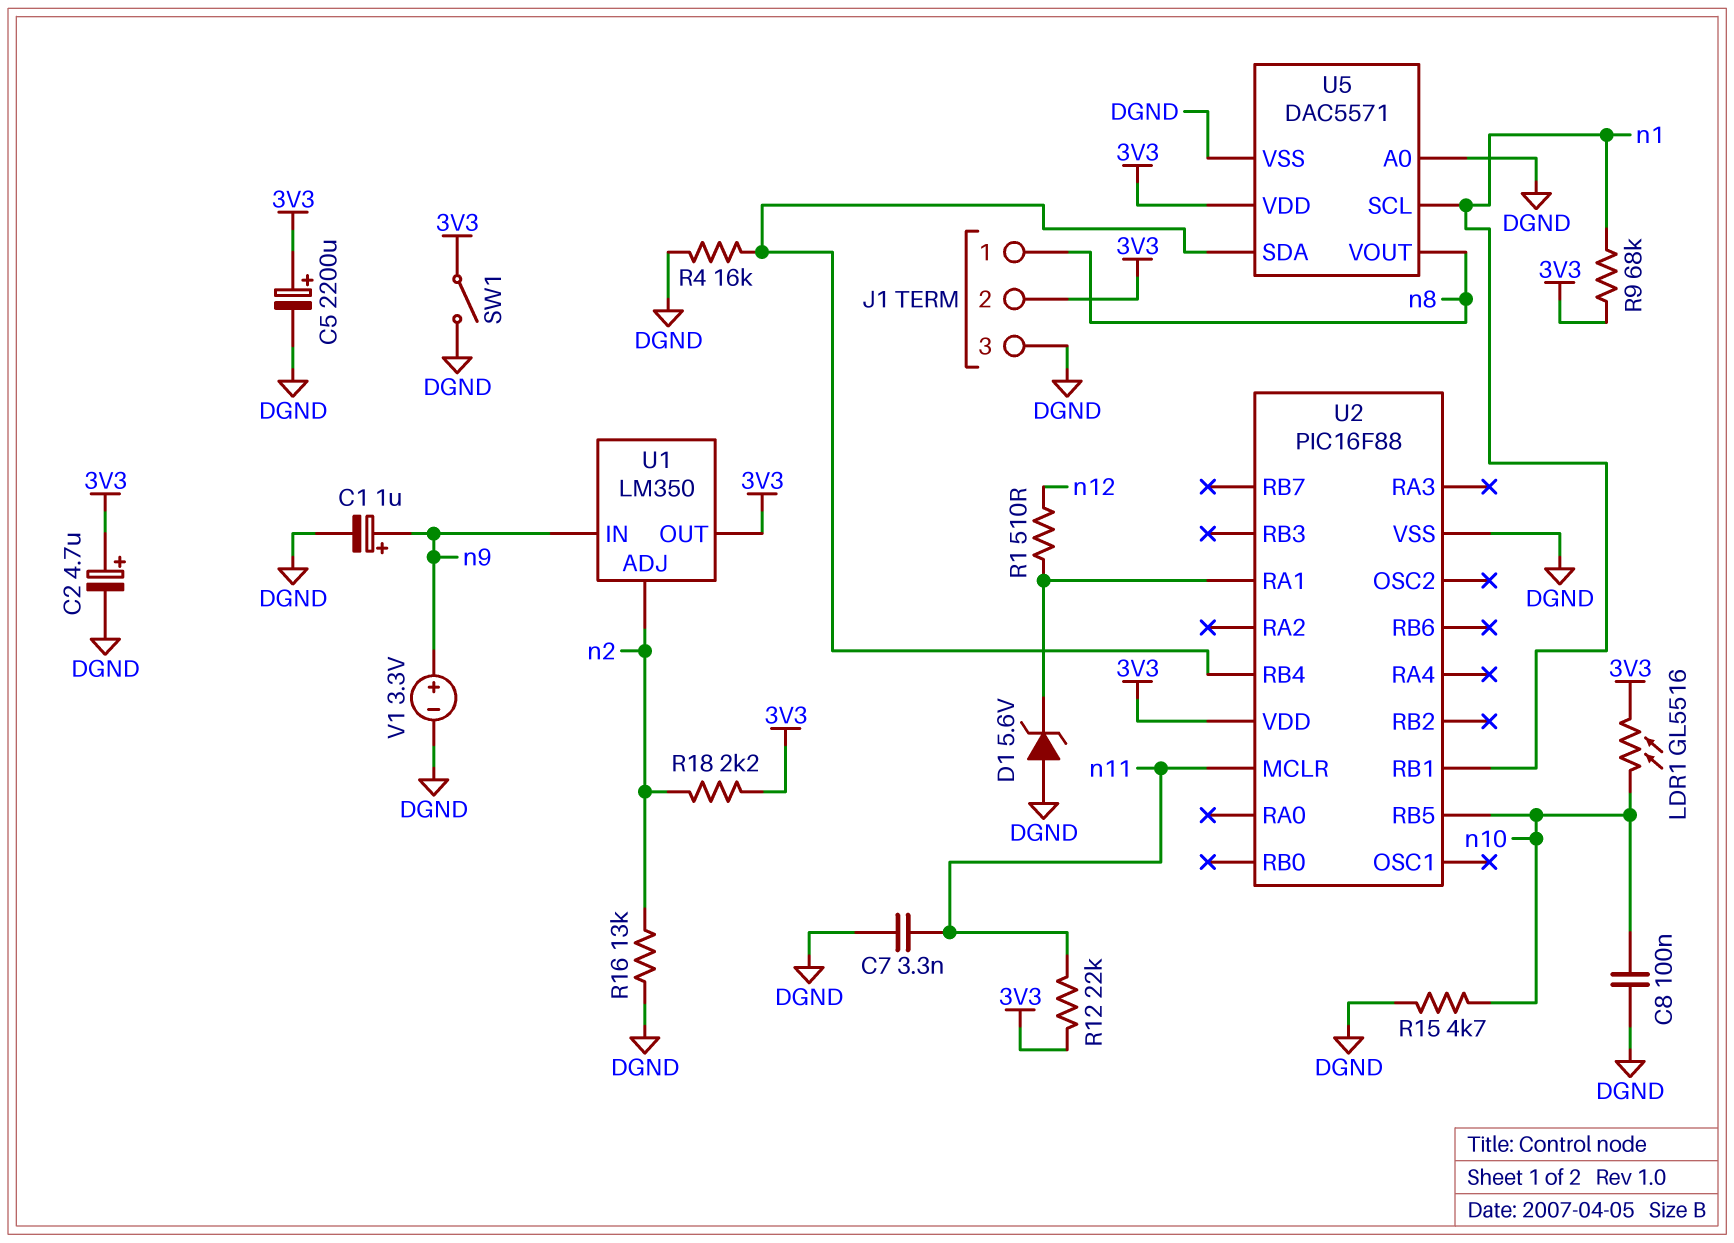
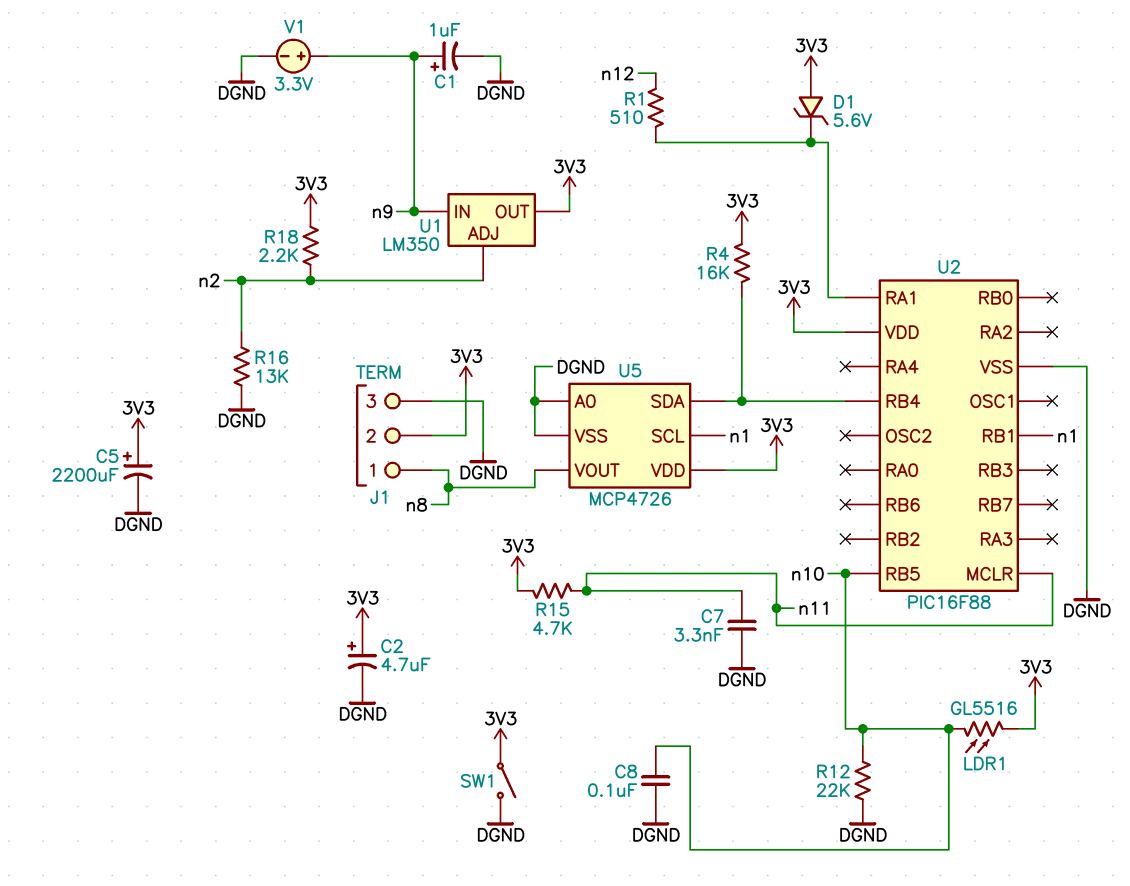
D1: zener 5.6V (A DGND, K U2/RA1) -> zener 5.6V (A 3V3, K U2/RA1)
R4: 16k (DGND, U2/RB4) -> 16k (3V3, U2/RB4)
R9: 68k (3V3, n1) -> none
R12: 22k (3V3, n11) -> 22k (DGND, n10)
R15: 4.7k (DGND, n10) -> 4.7k (3V3, n11)
U5: DAC5571 -> MCP4726

